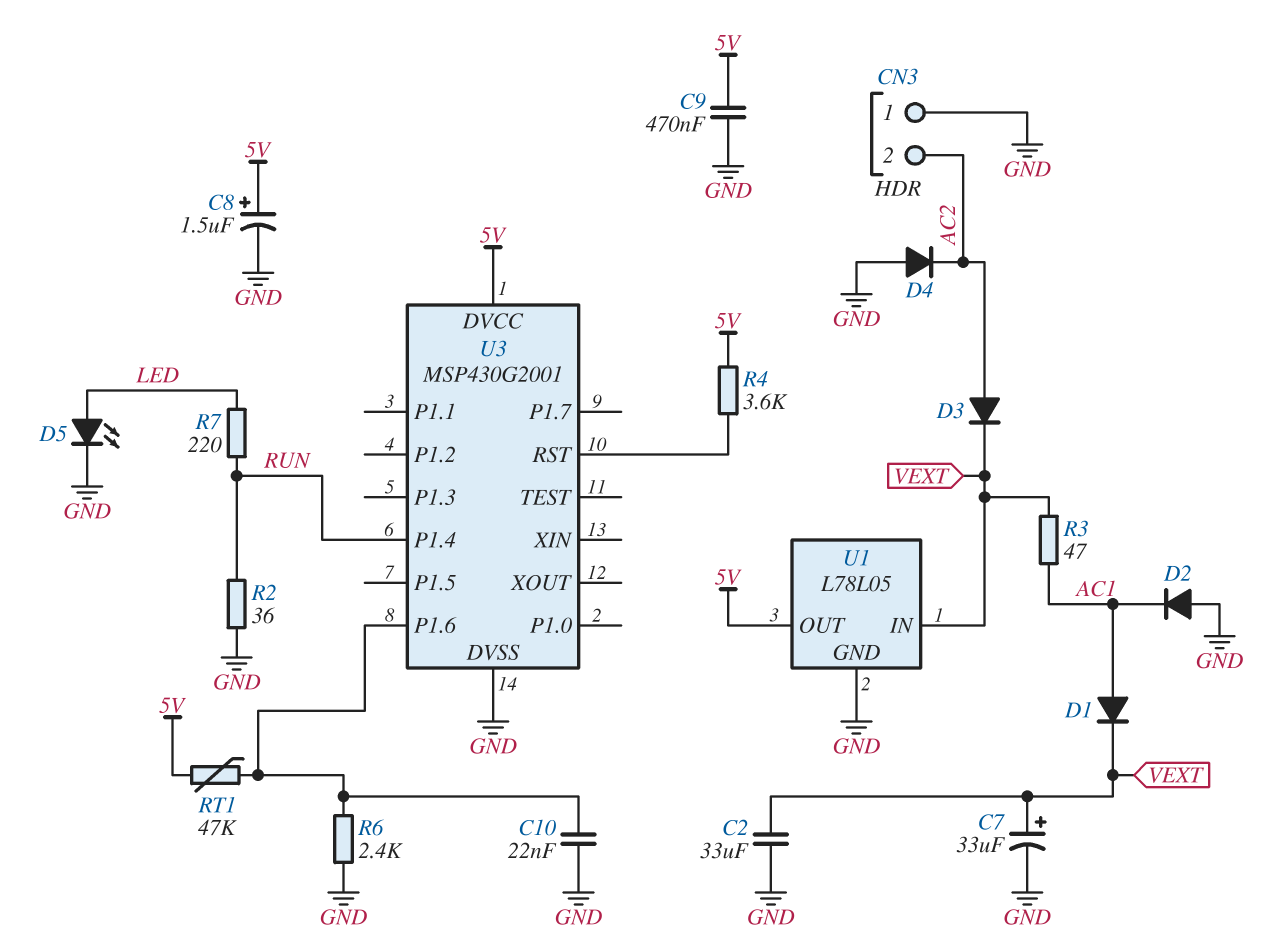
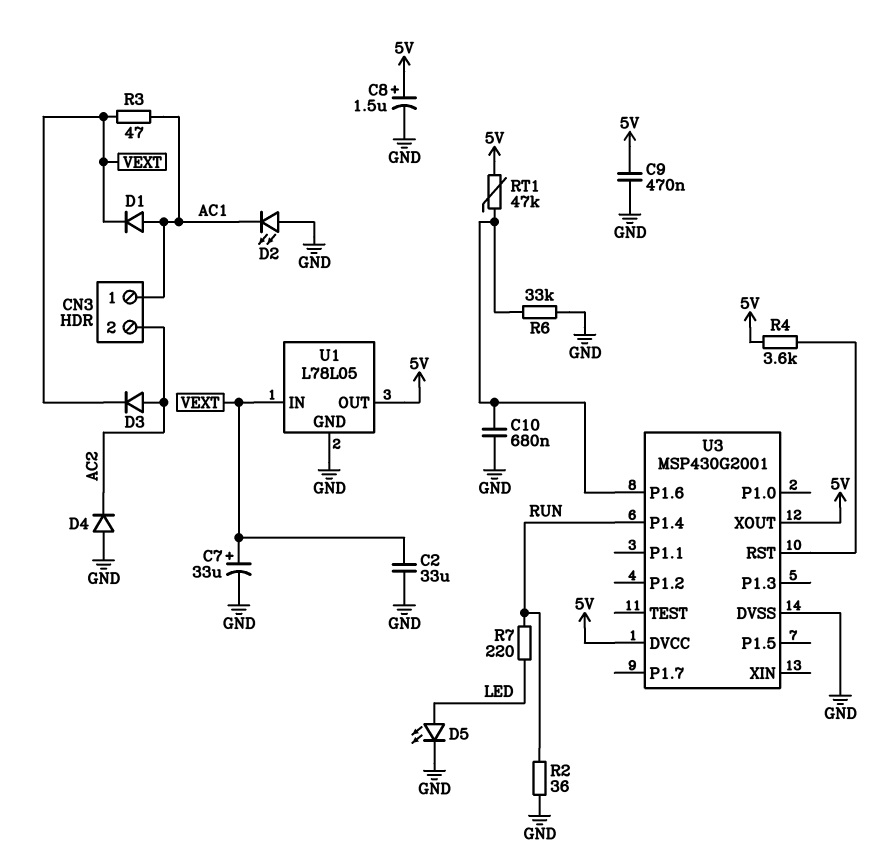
C10: 22nF (GND, U3/P1.6) -> 680nF (GND, U3/P1.6)
CN3 pin 1: GND -> AC1
D2: diode (A GND, K AC1) -> LED (A GND, K AC1)
R6: 2.4k (GND, U3/P1.6) -> 33k (GND, U3/P1.6)
U3 pin XOUT: none -> 5V

